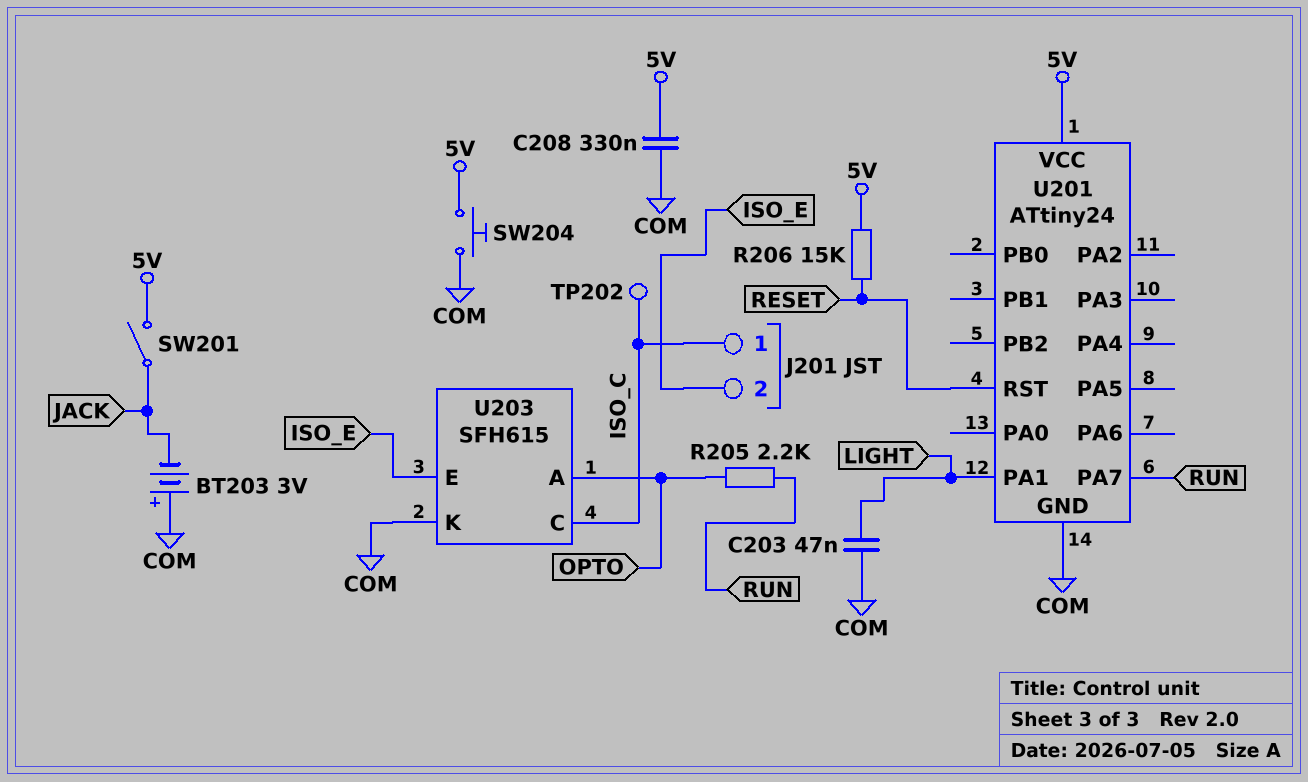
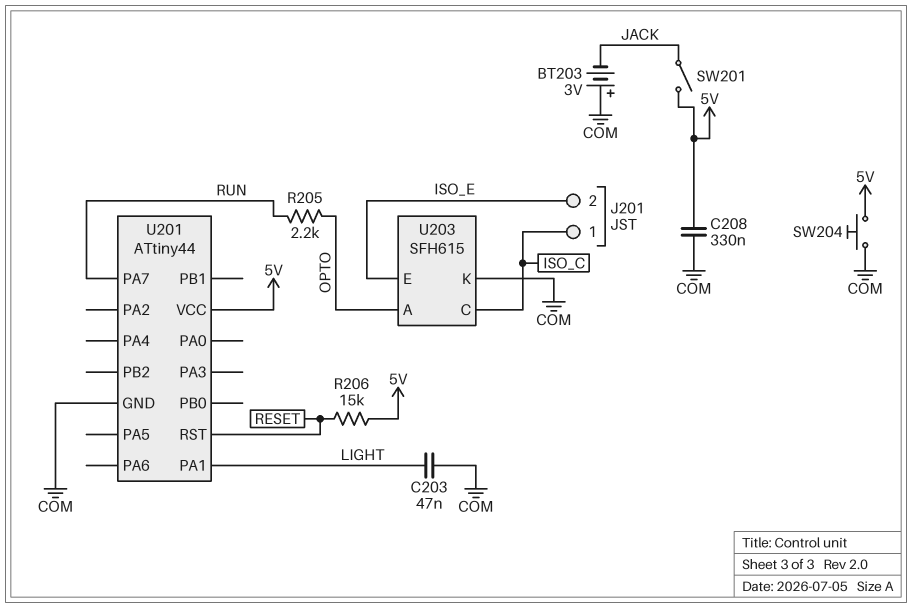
TP202: test point (ISO_C) -> none
U201: ATtiny24 -> ATtiny44

